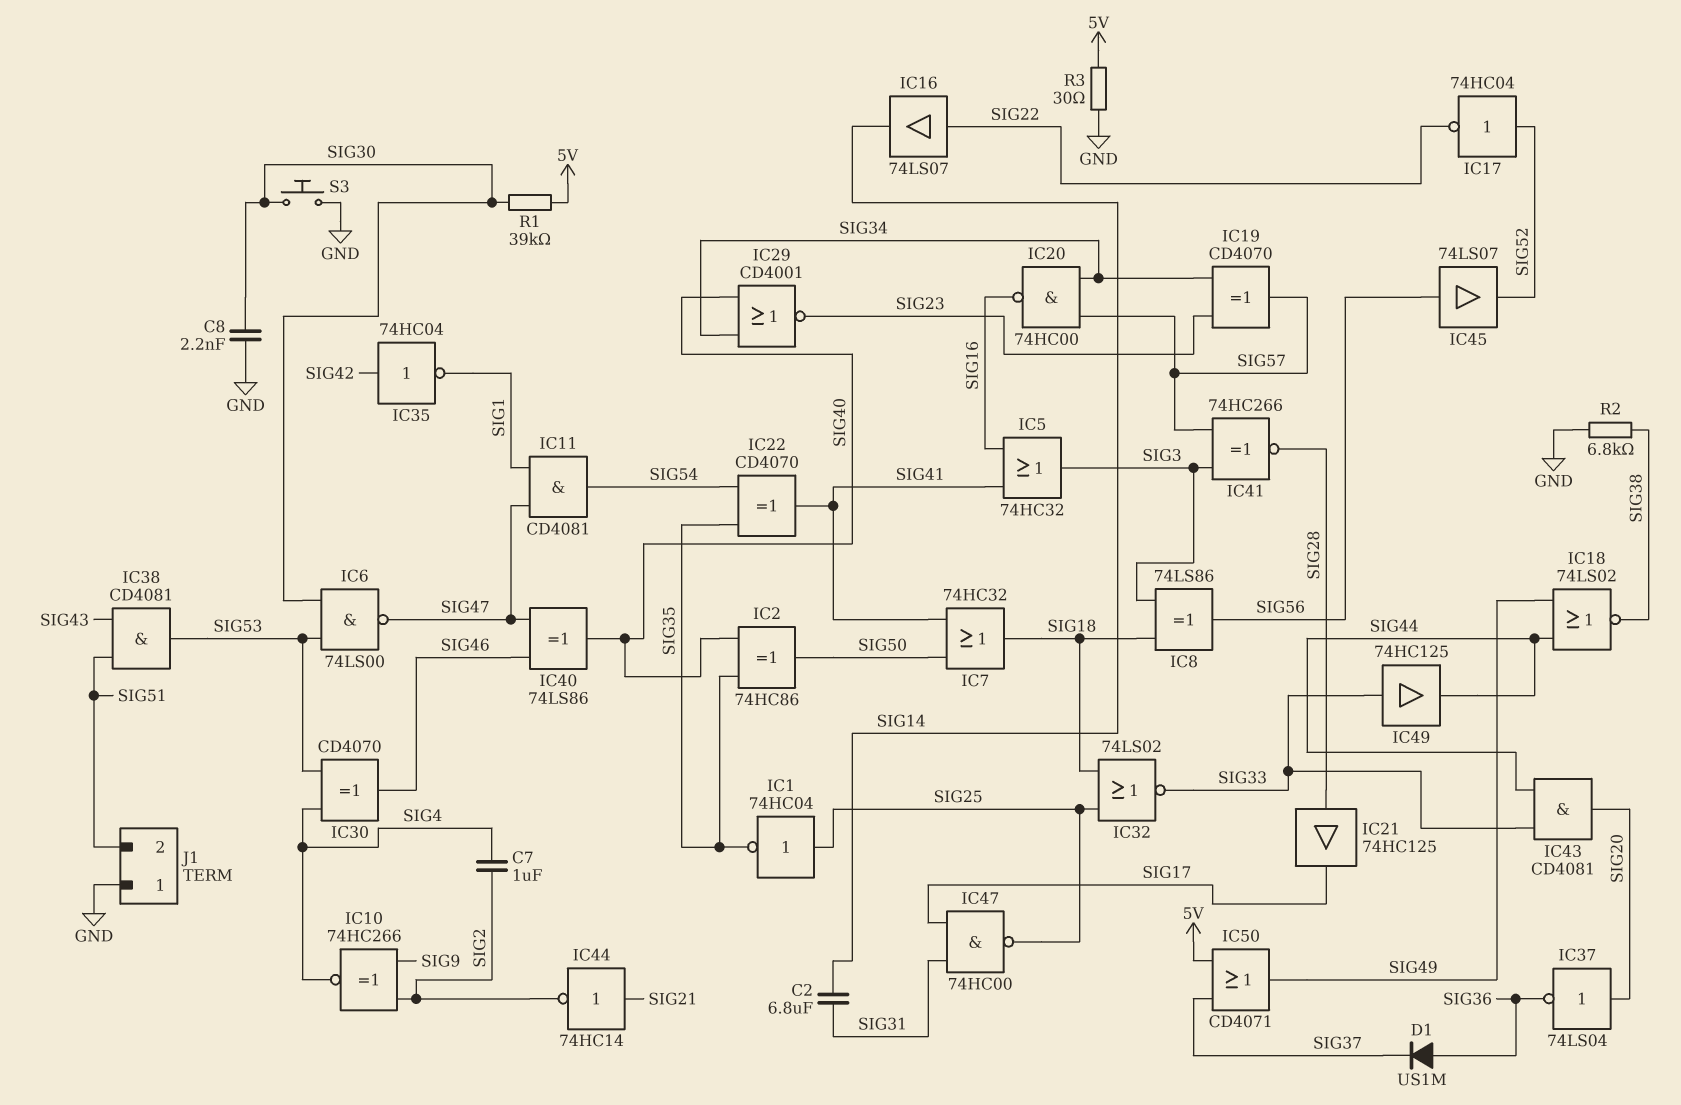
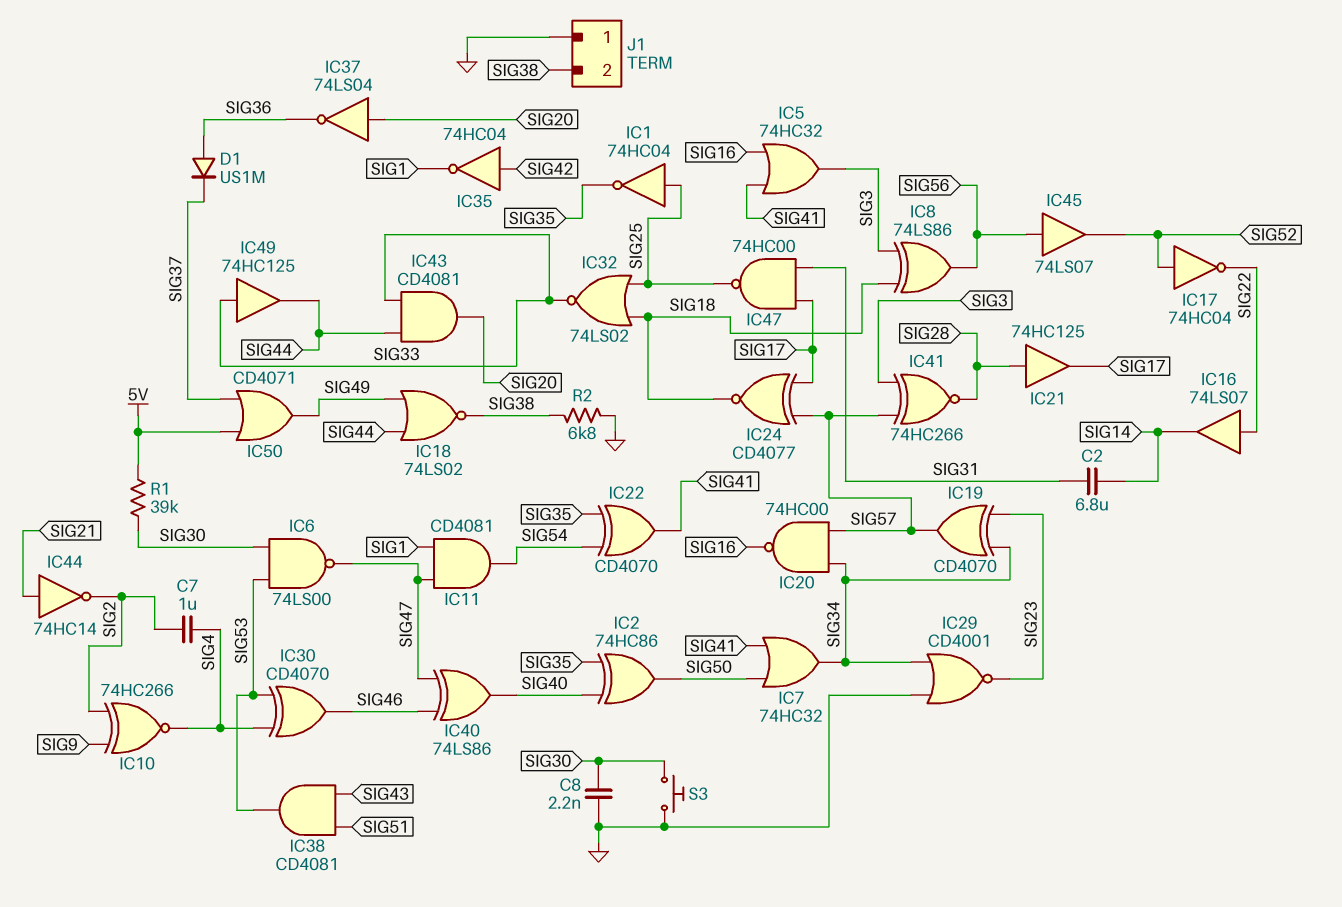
IC7: OR 74HC32 (in SIG41, in SIG50, out SIG18) -> OR 74HC32 (in SIG41, in SIG50, out SIG34)
IC24: none -> XNOR CD4077 (in SIG17, in SIG57, out SIG18)
IC29: NOR CD4001 (in SIG34, in SIG40, out SIG23) -> NOR CD4001 (in GND, in SIG34, out SIG23)
J1 pin 2: SIG51 -> SIG38
R3: 30 (5V, GND) -> none

